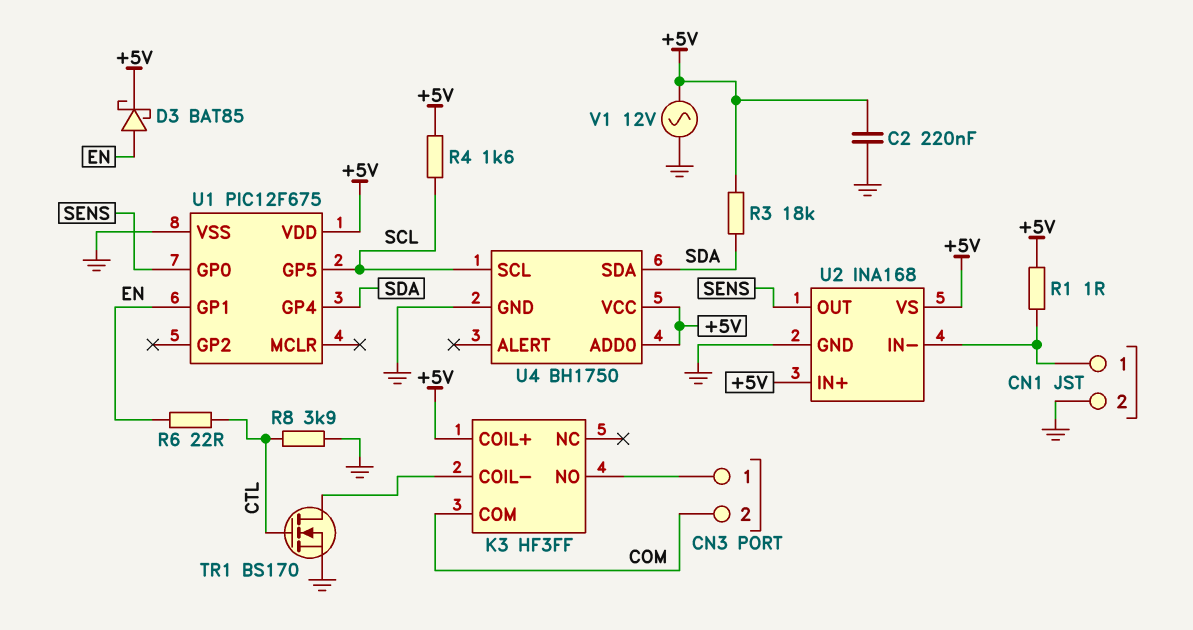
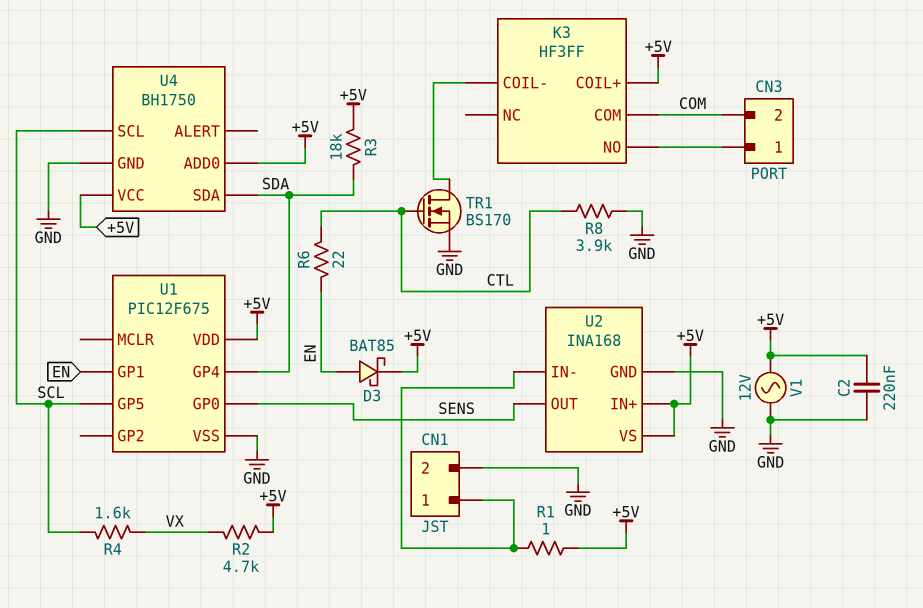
R2: none -> 4.7k (+5V, VX)
R4: 1.6k (+5V, SCL) -> 1.6k (SCL, VX)

